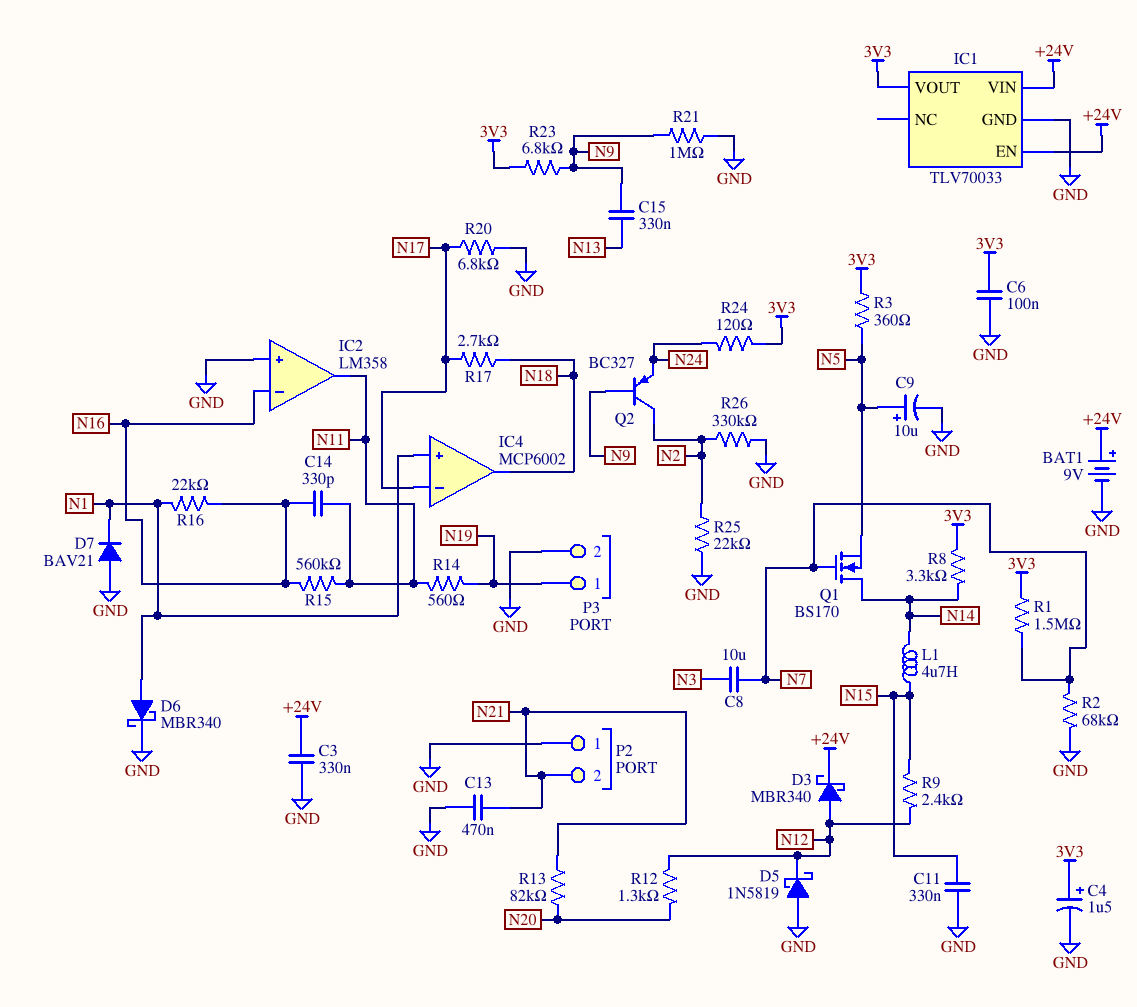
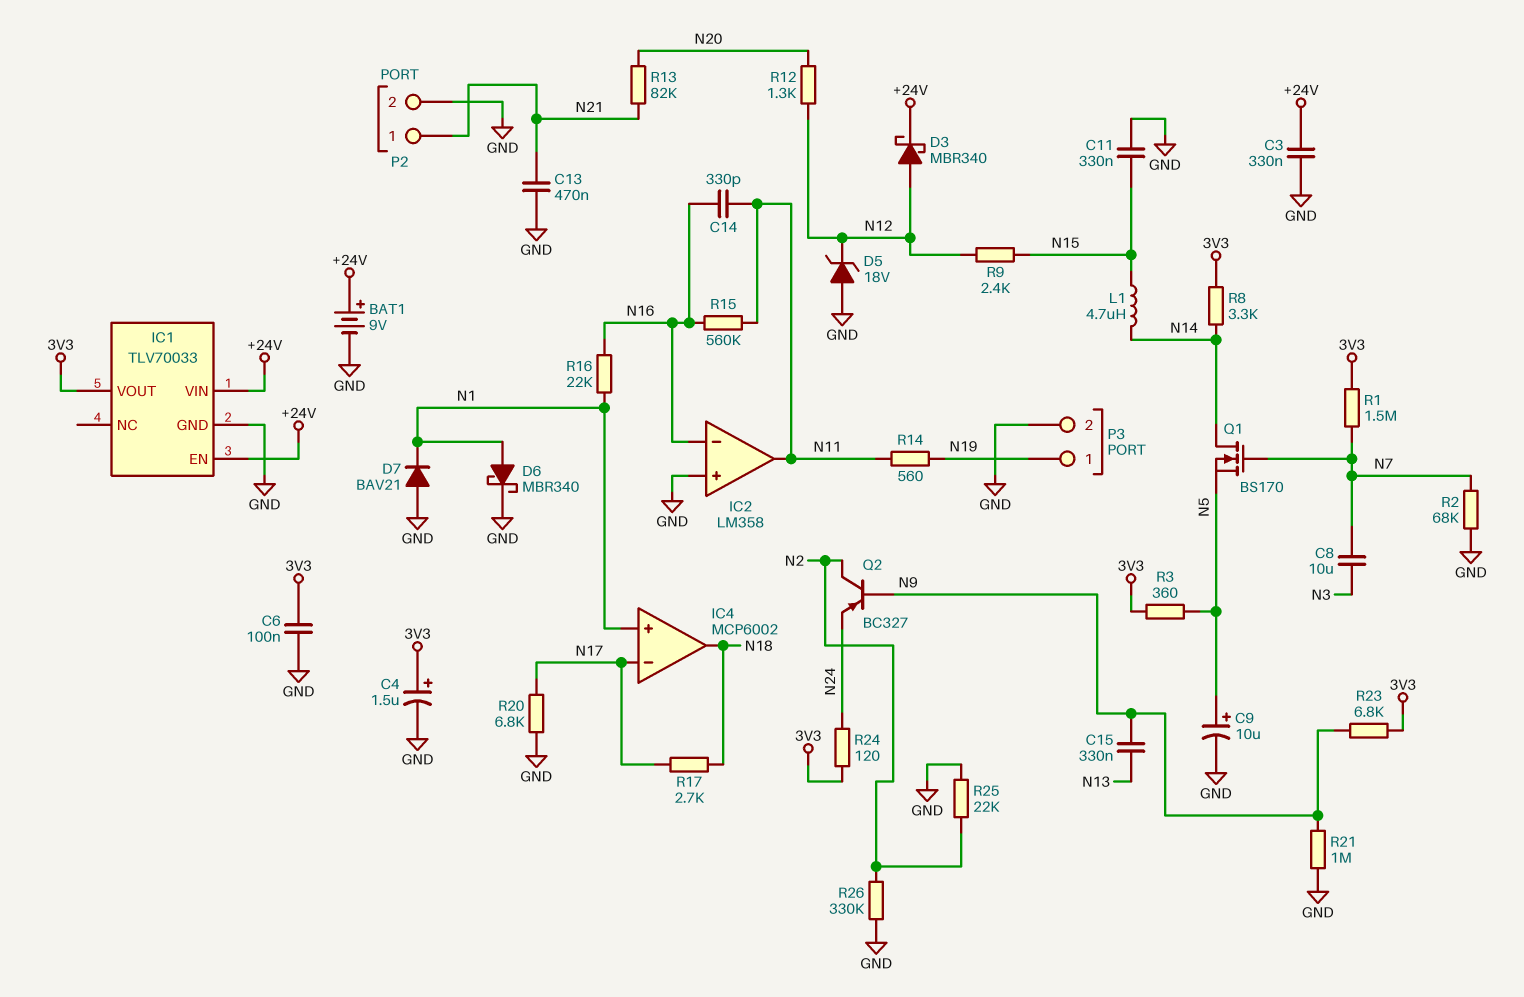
D5: schottky 1N5819 (A GND, K N12) -> zener 18V (A GND, K N12)
P2 pin 1: GND -> N21
P2 pin 2: N21 -> GND

